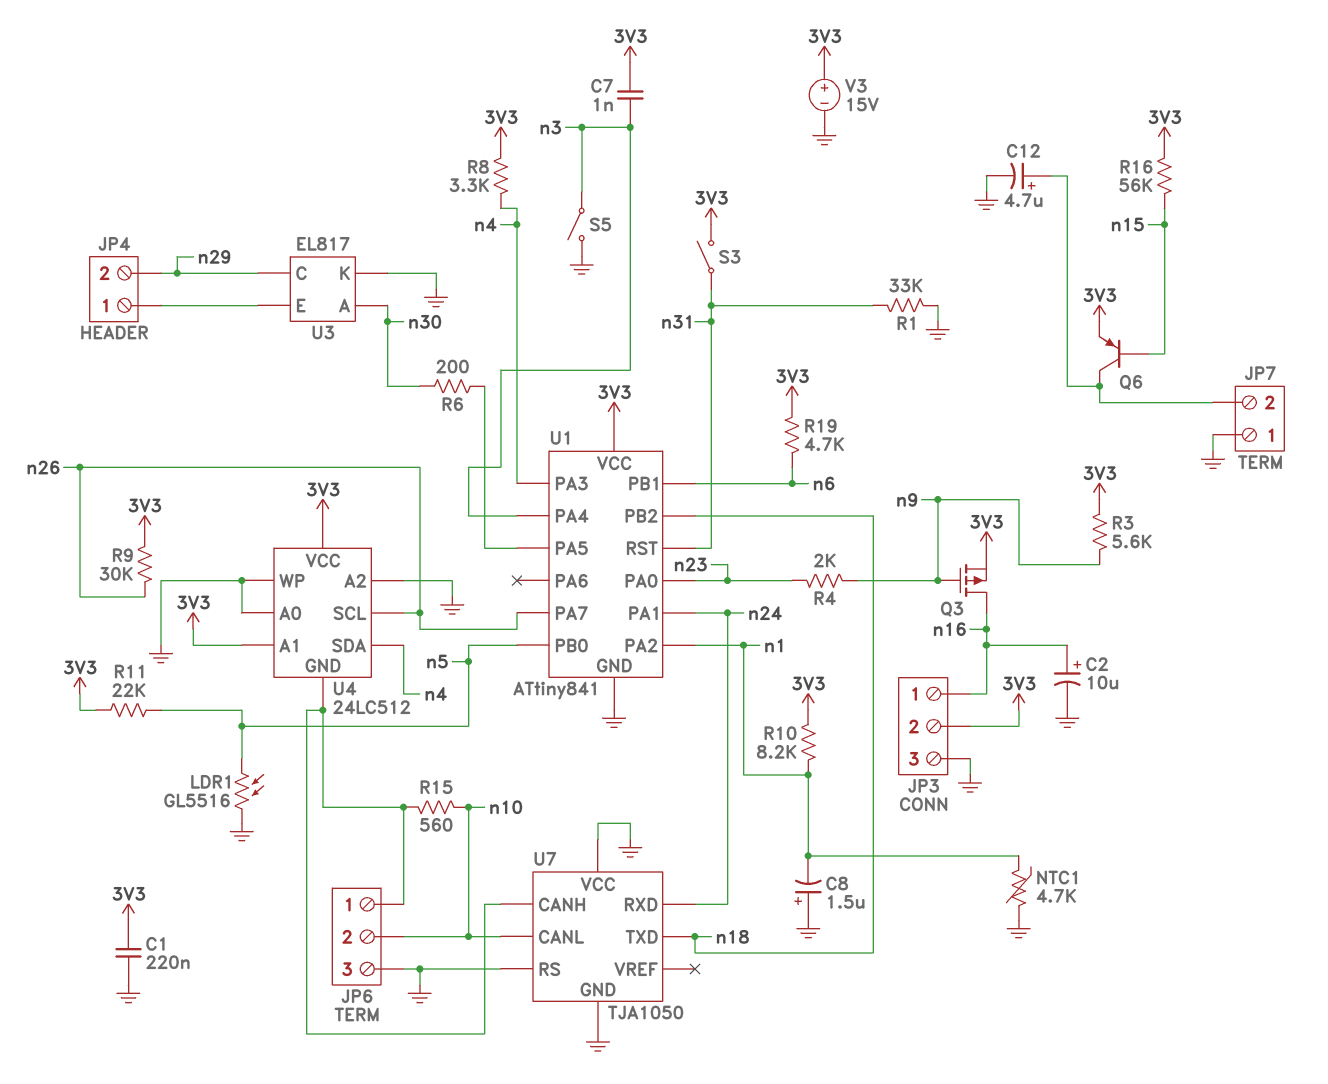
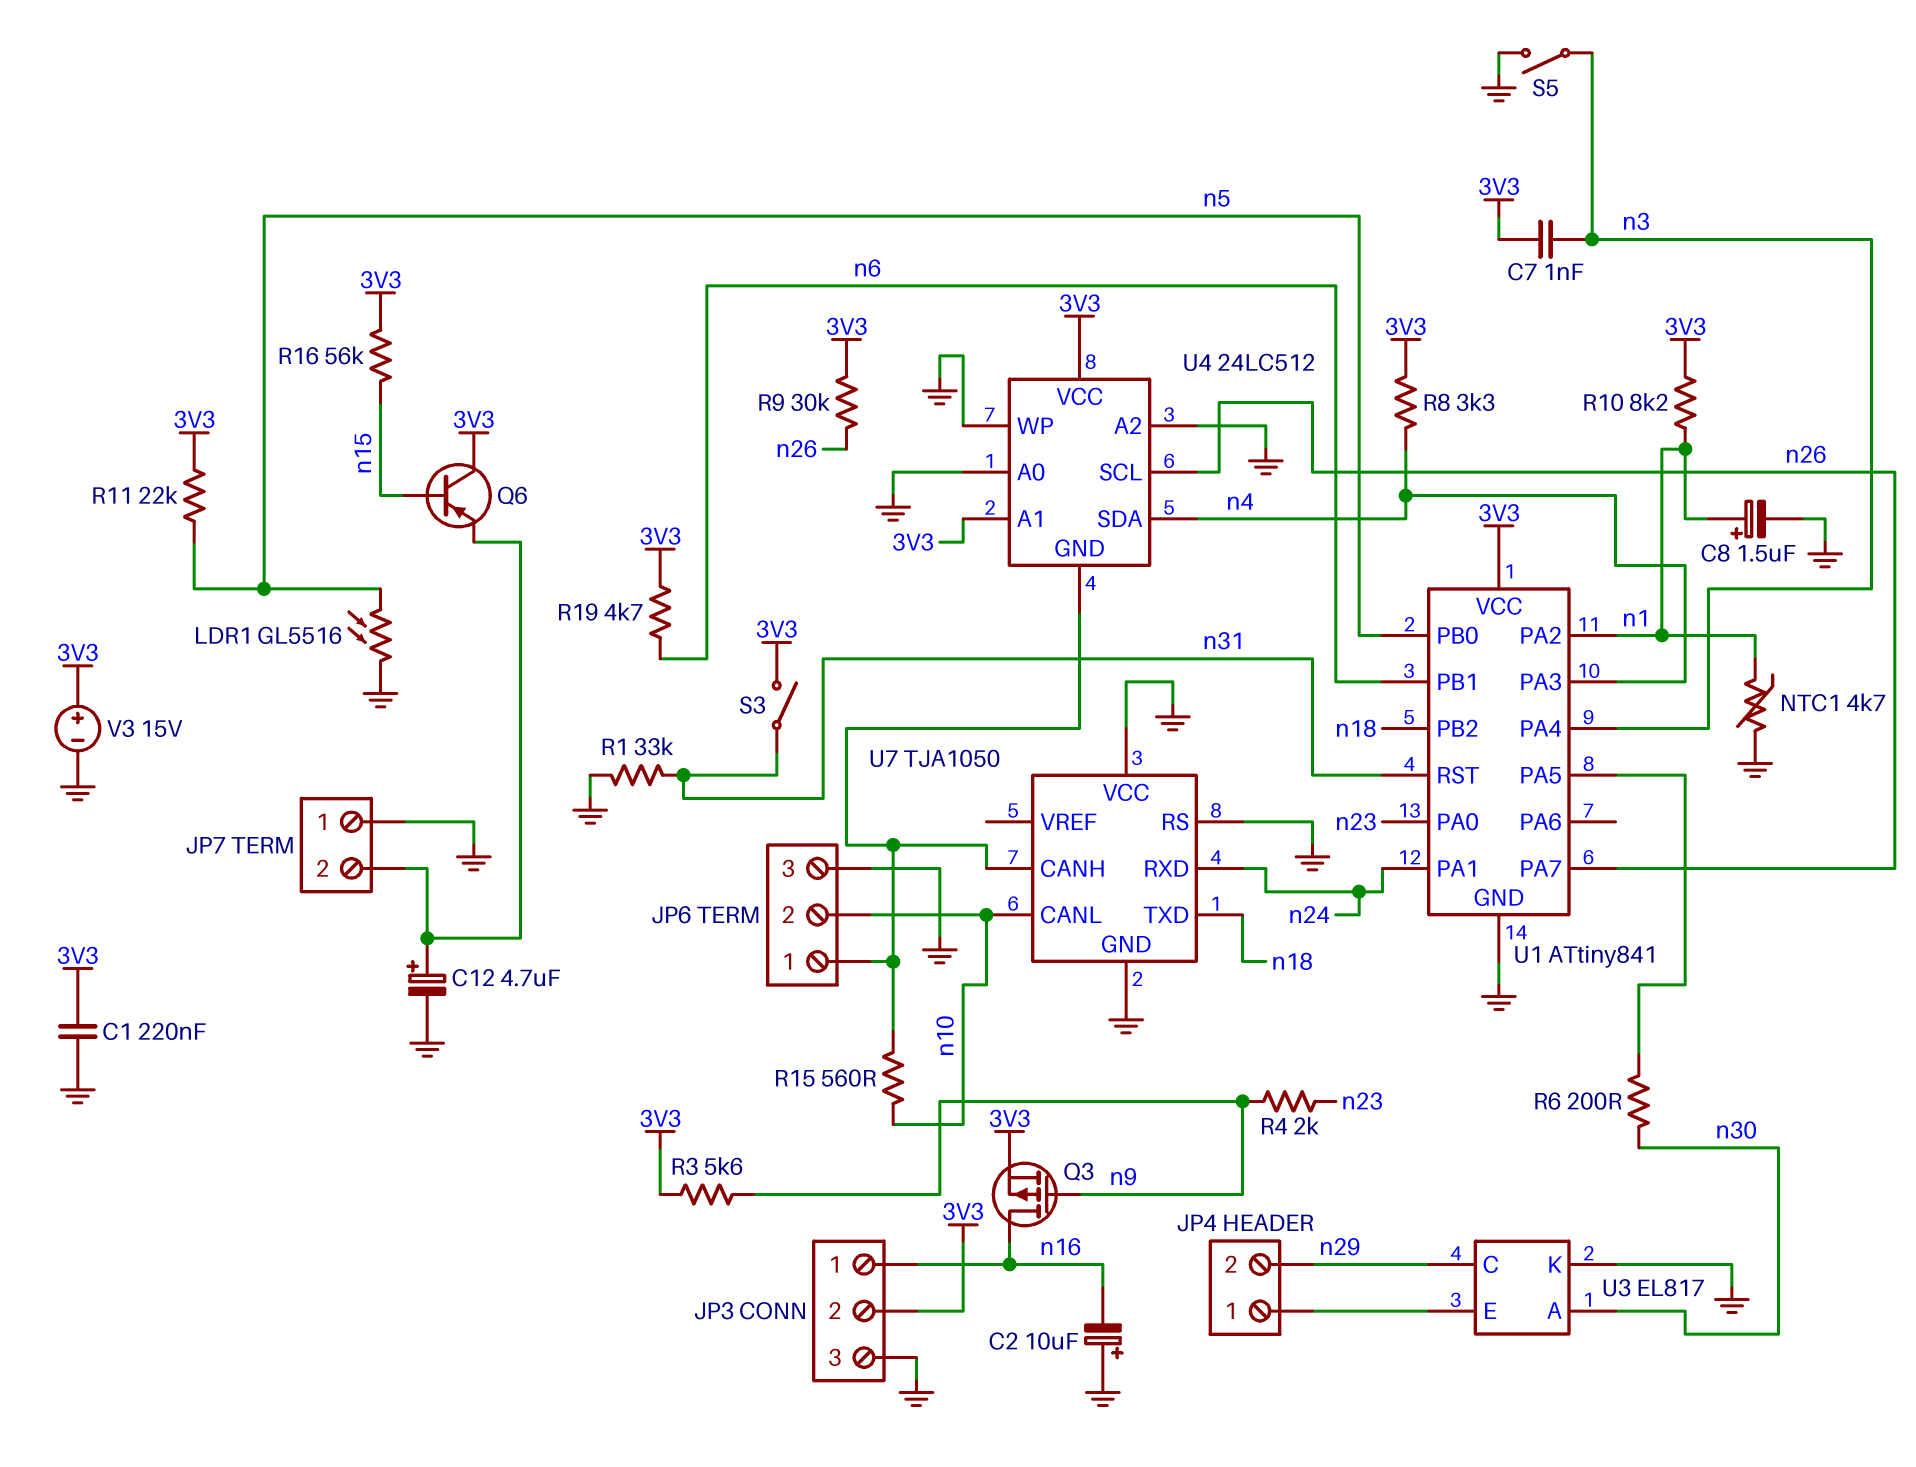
C2: 10uF (plus n16, minus GND) -> 10uF (plus GND, minus n16)
C8: 1.5uF (plus GND, minus n1) -> 1.5uF (plus n1, minus GND)
Q6: PNP (B n15, C JP7/2, E 3V3) -> PNP (B n15, C 3V3, E JP7/2)

